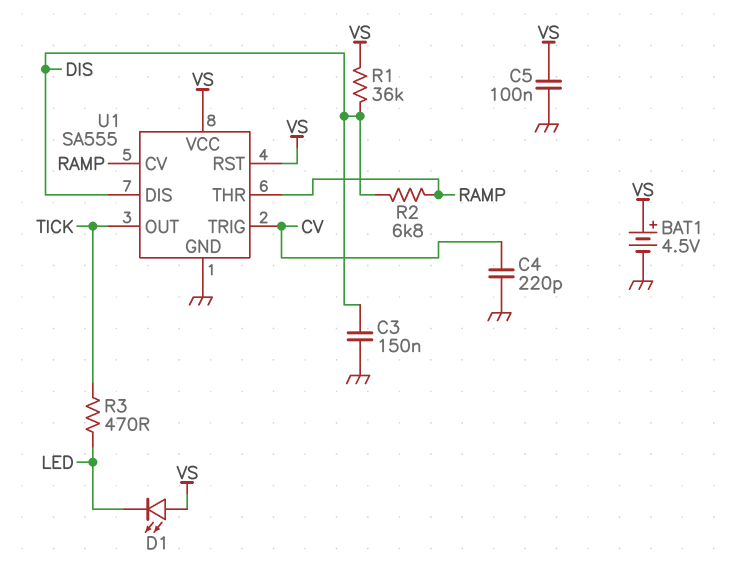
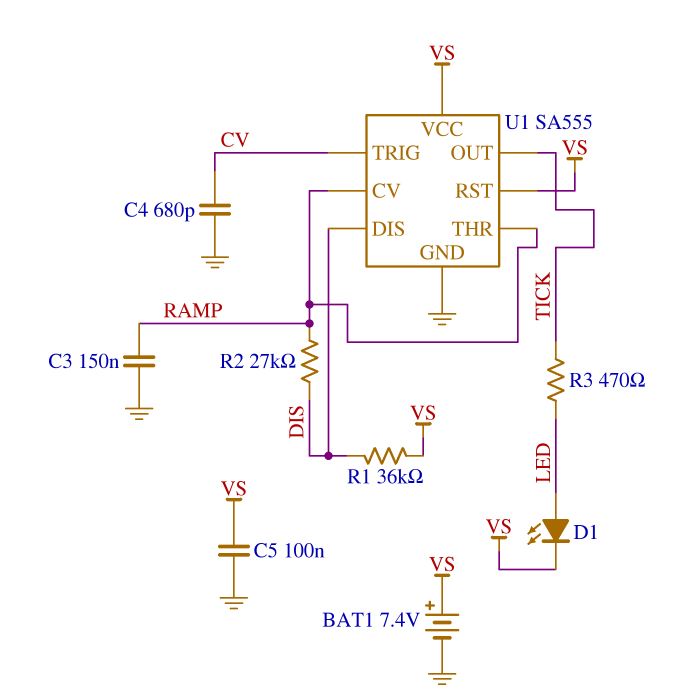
BAT1: 4.5V (plus VS, minus GND) -> 7.4V (plus VS, minus GND)
C3: 150nF (DIS, GND) -> 150nF (GND, RAMP)
C4: 220pF (CV, GND) -> 680pF (CV, GND)
D1: LED (A VS, K LED) -> LED (A LED, K VS)
R2: 6.8k (DIS, RAMP) -> 27k (DIS, RAMP)

